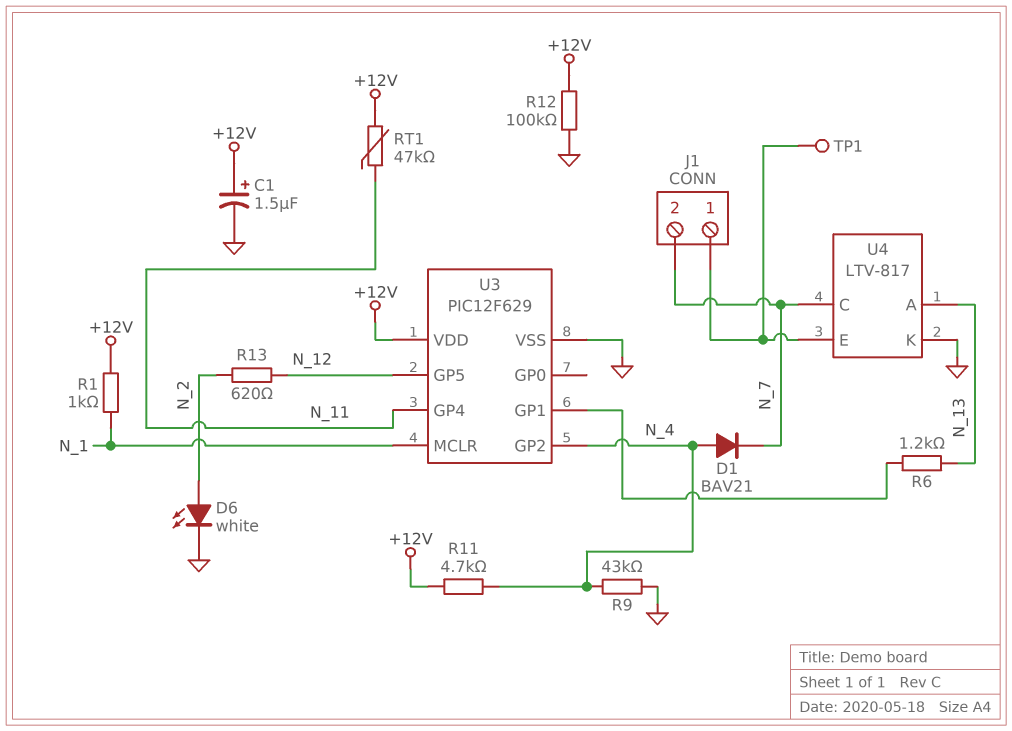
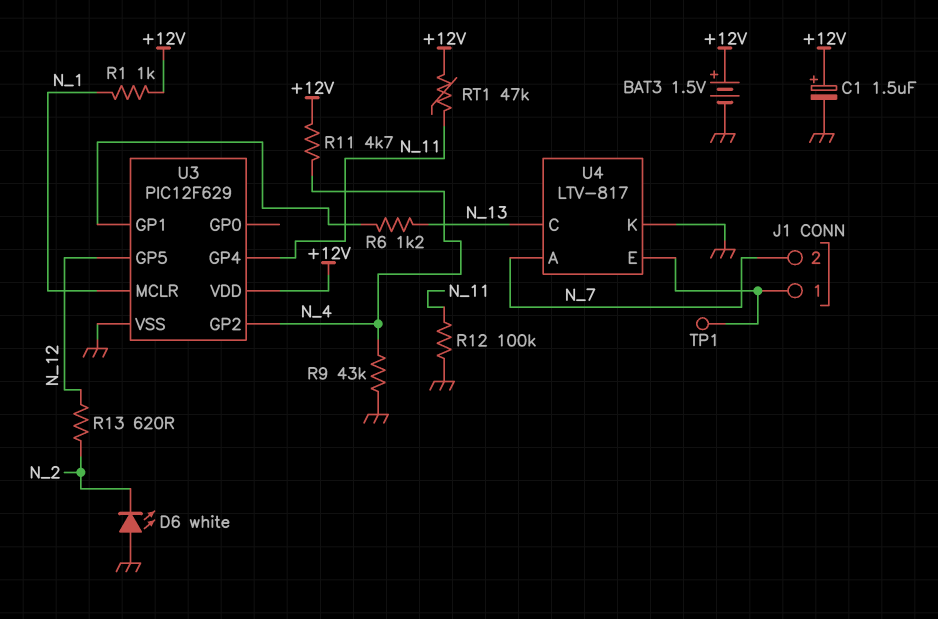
BAT3: none -> 1.5V (plus +12V, minus GND)
D1: diode BAV21 (A N_4, K N_7) -> none
D6: LED white (A N_2, K GND) -> LED white (A GND, K N_2)
R12: 100k (+12V, GND) -> 100k (GND, N_11)
U4 pin A: N_13 -> N_7
U4 pin C: N_7 -> N_13

